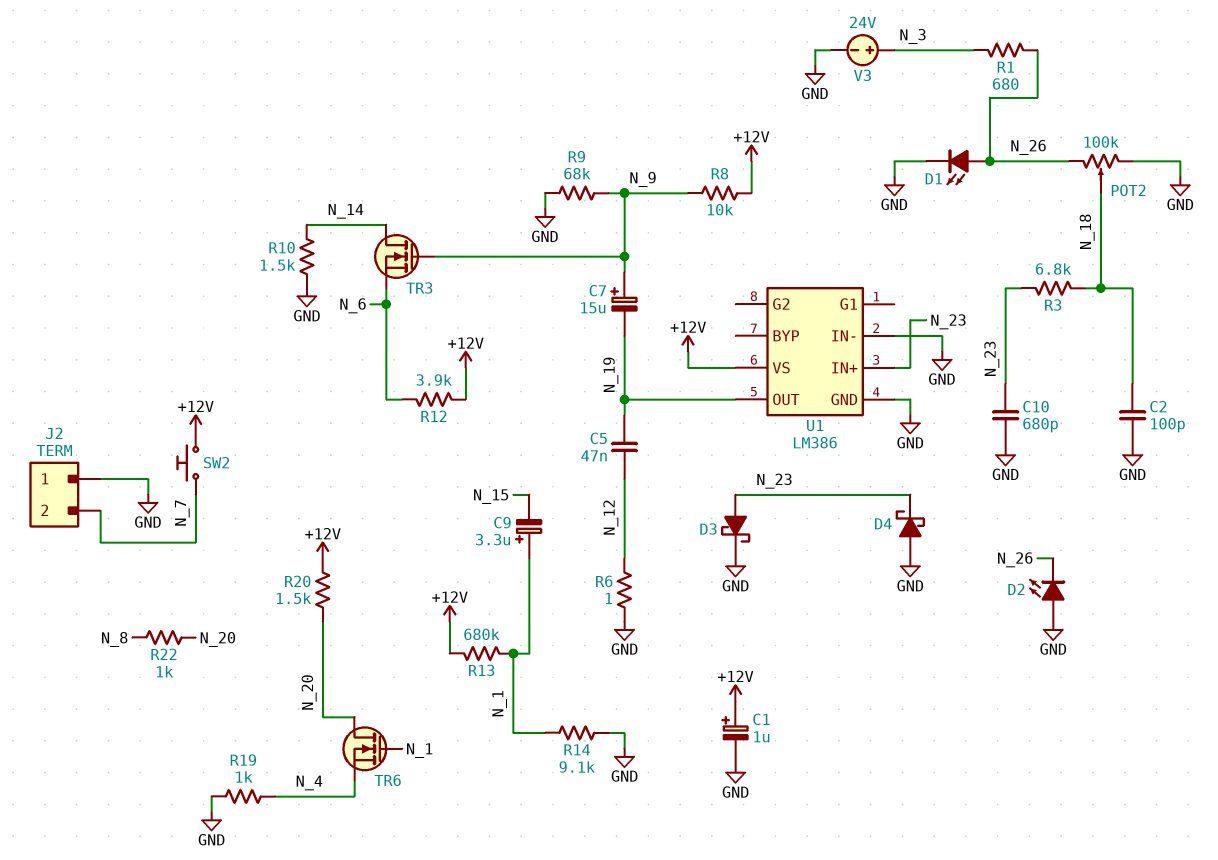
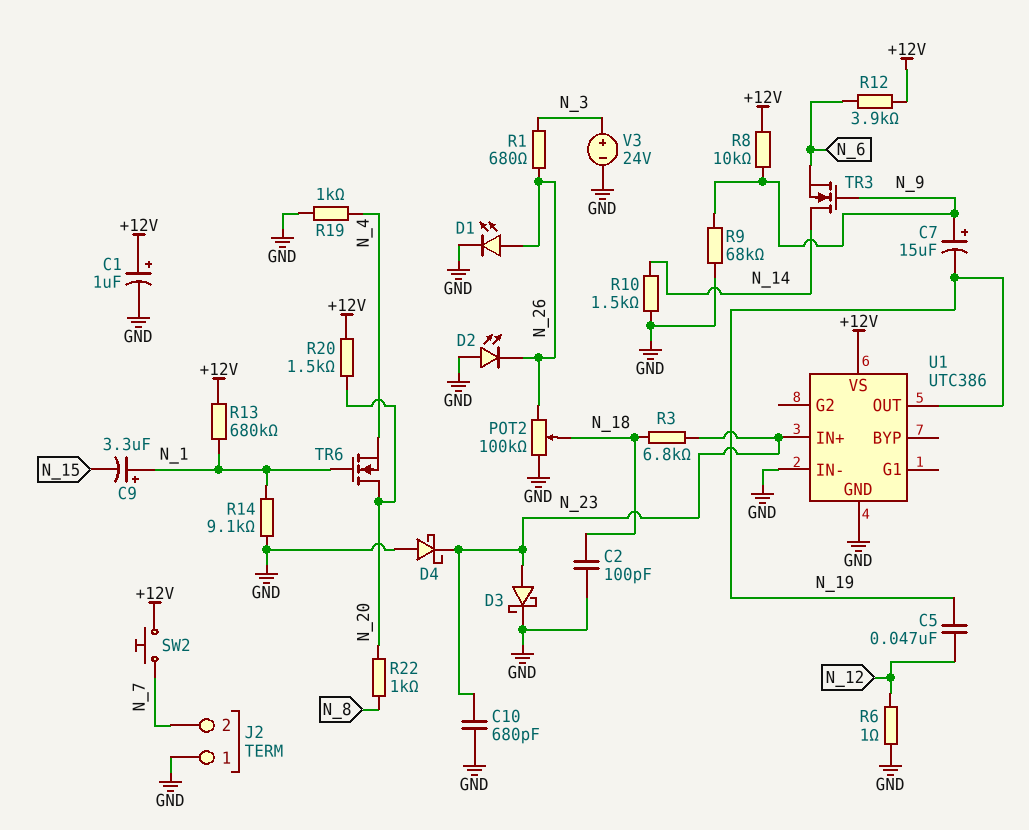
U1: LM386 -> UTC386

